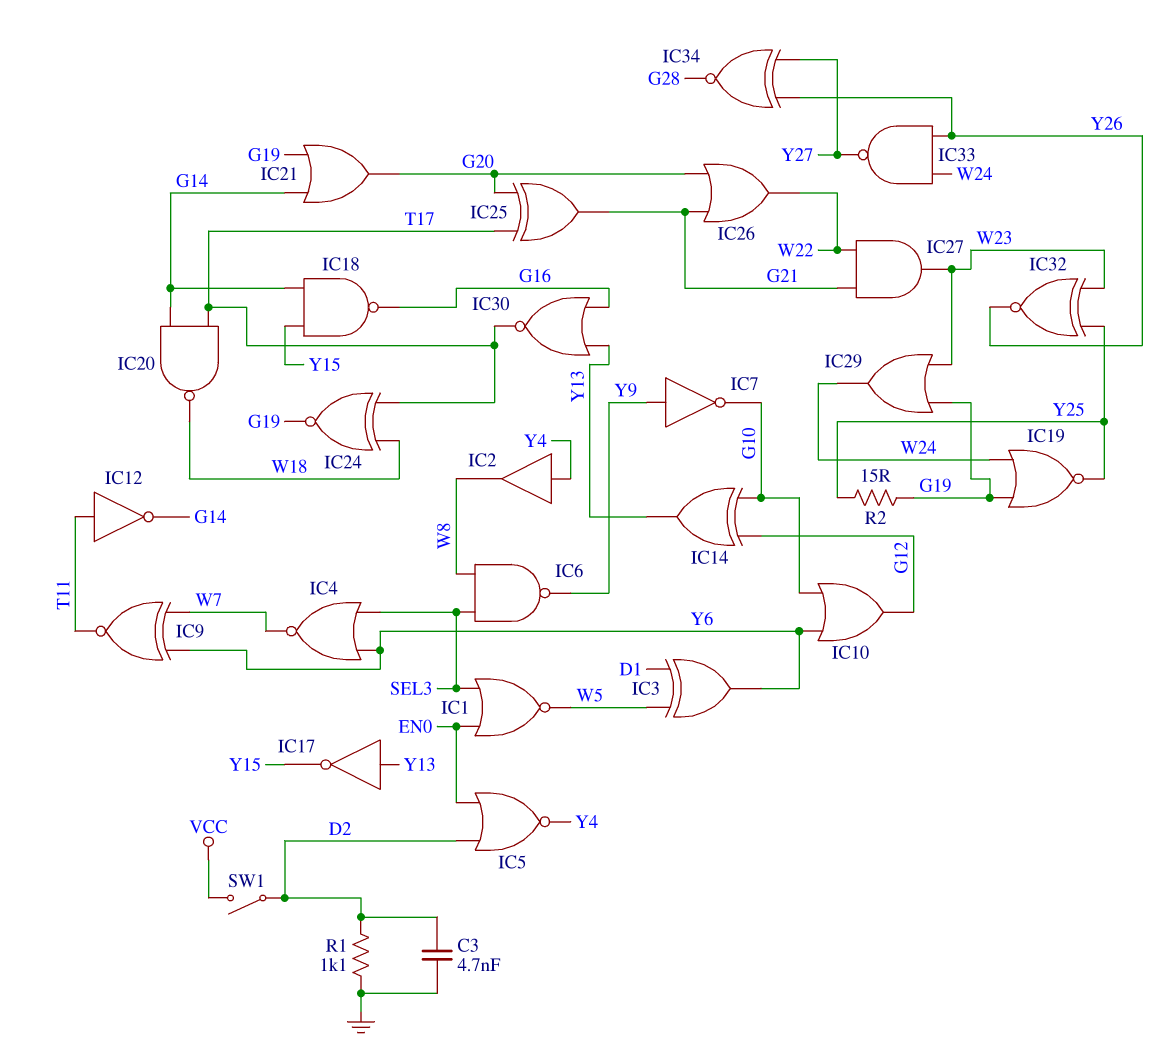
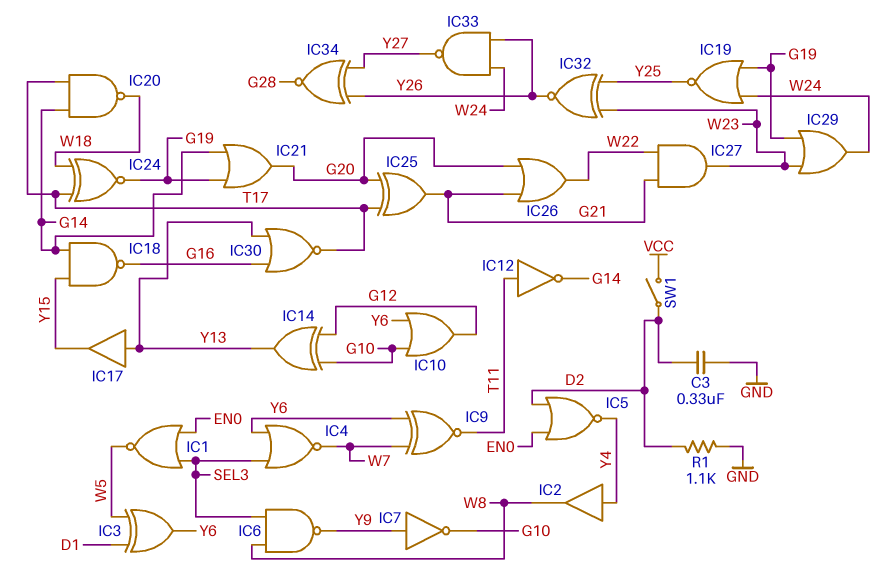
C3: 4.7nF (D2, GND) -> 330nF (D2, GND)
IC17: NOT (in Y13, out Y15) -> buffer (in Y13, out Y15)
R2: 15 (G19, Y25) -> none

